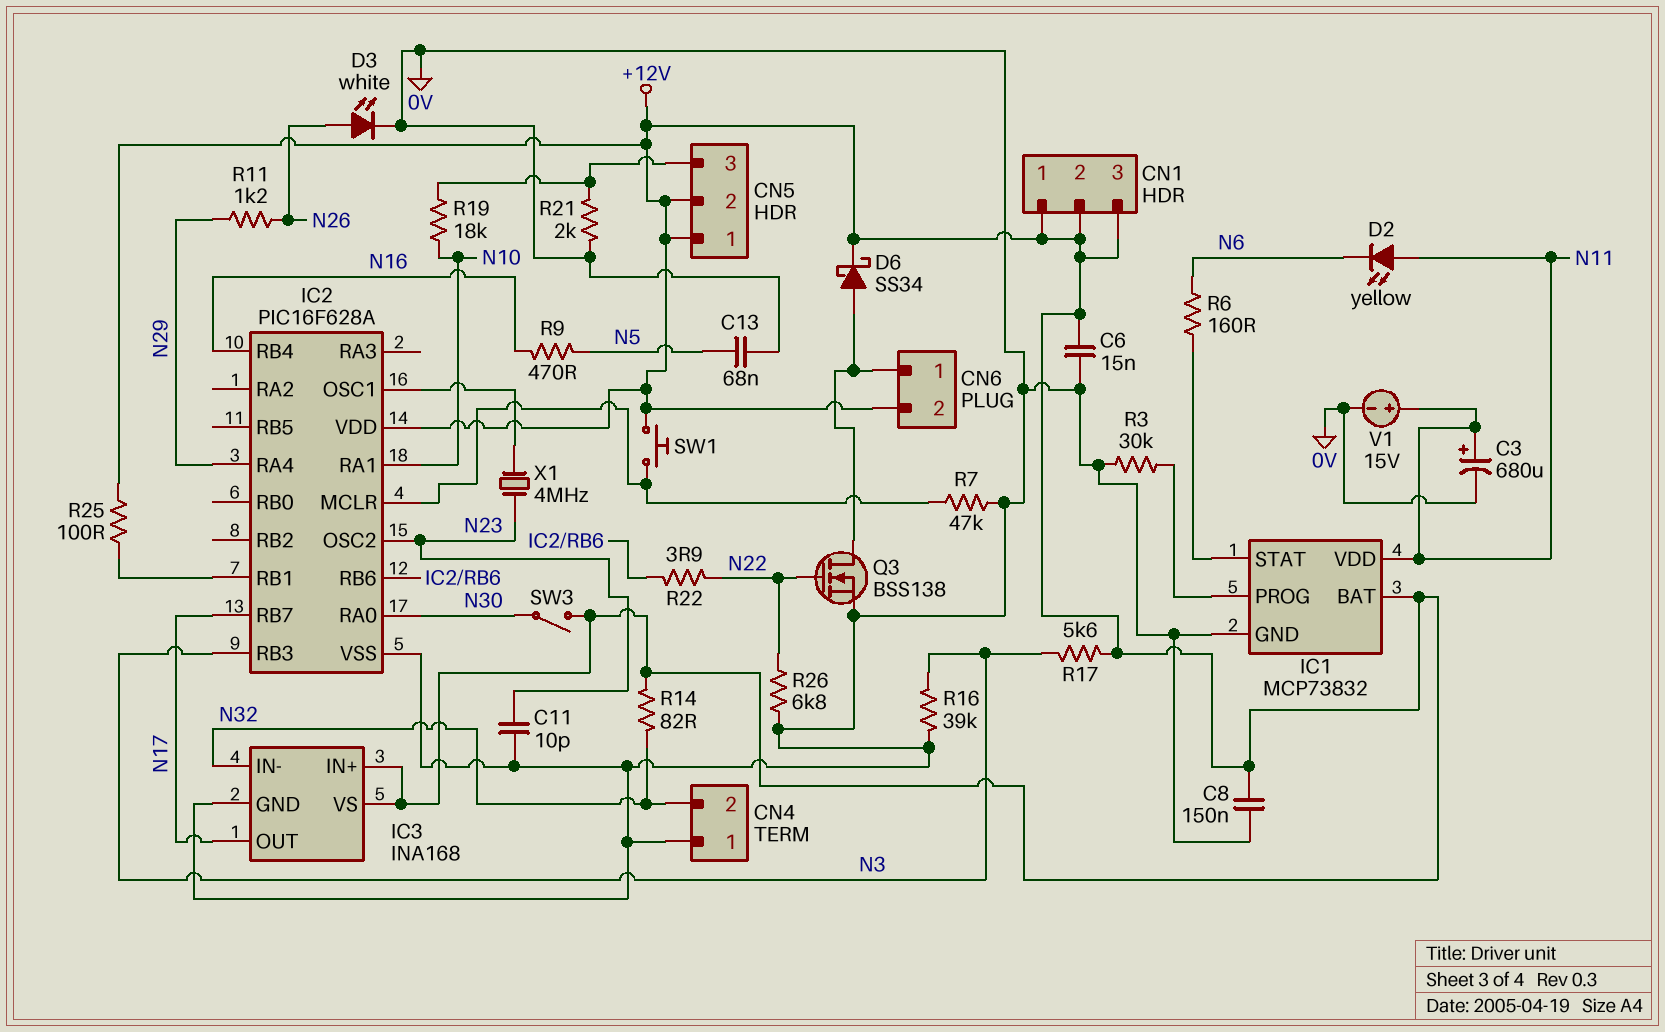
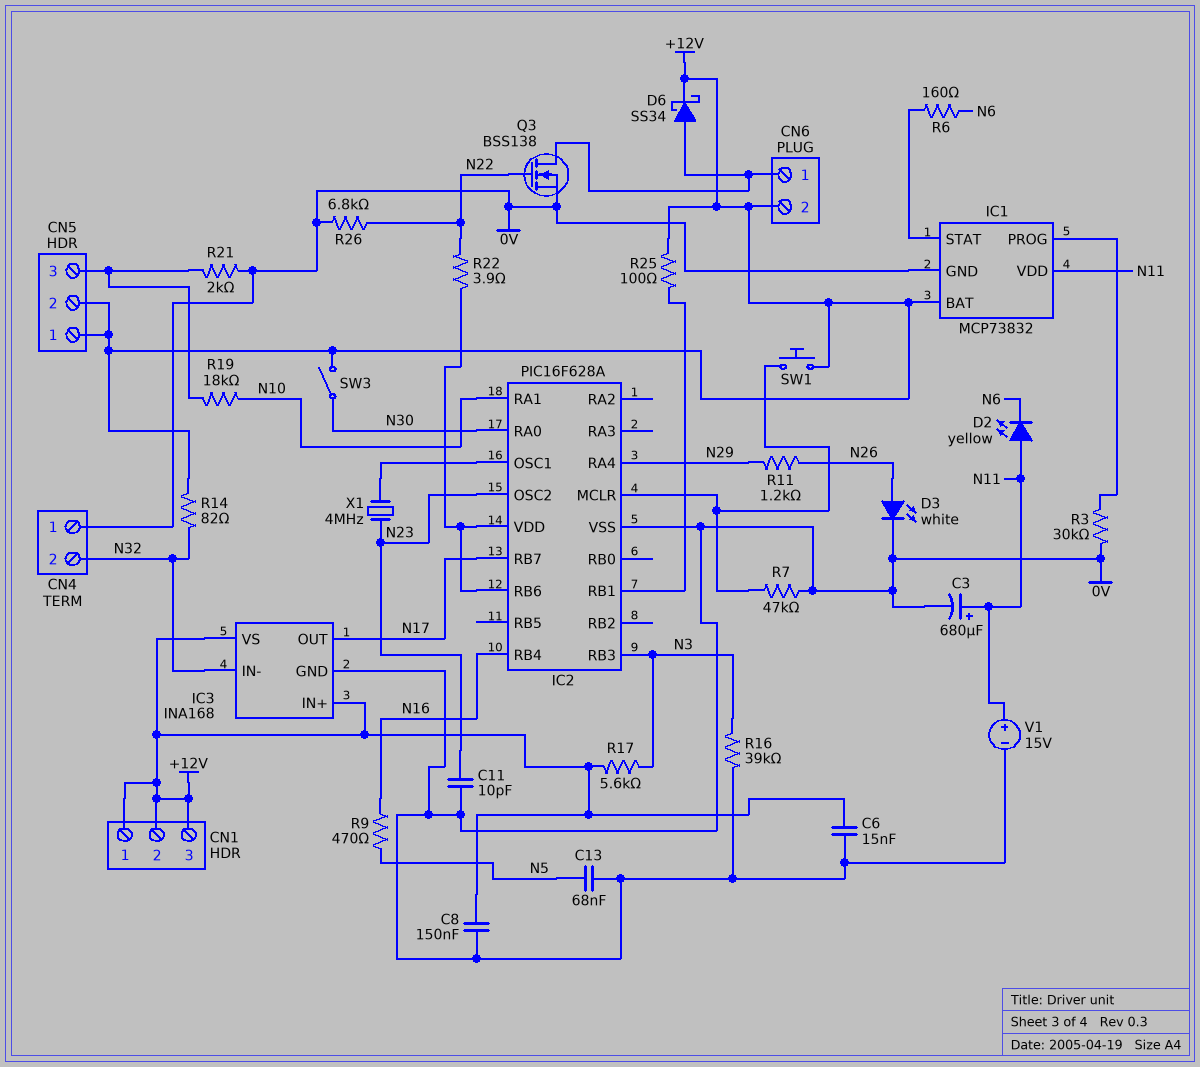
IC2 pin VDD: +12V -> IC2/RB6

